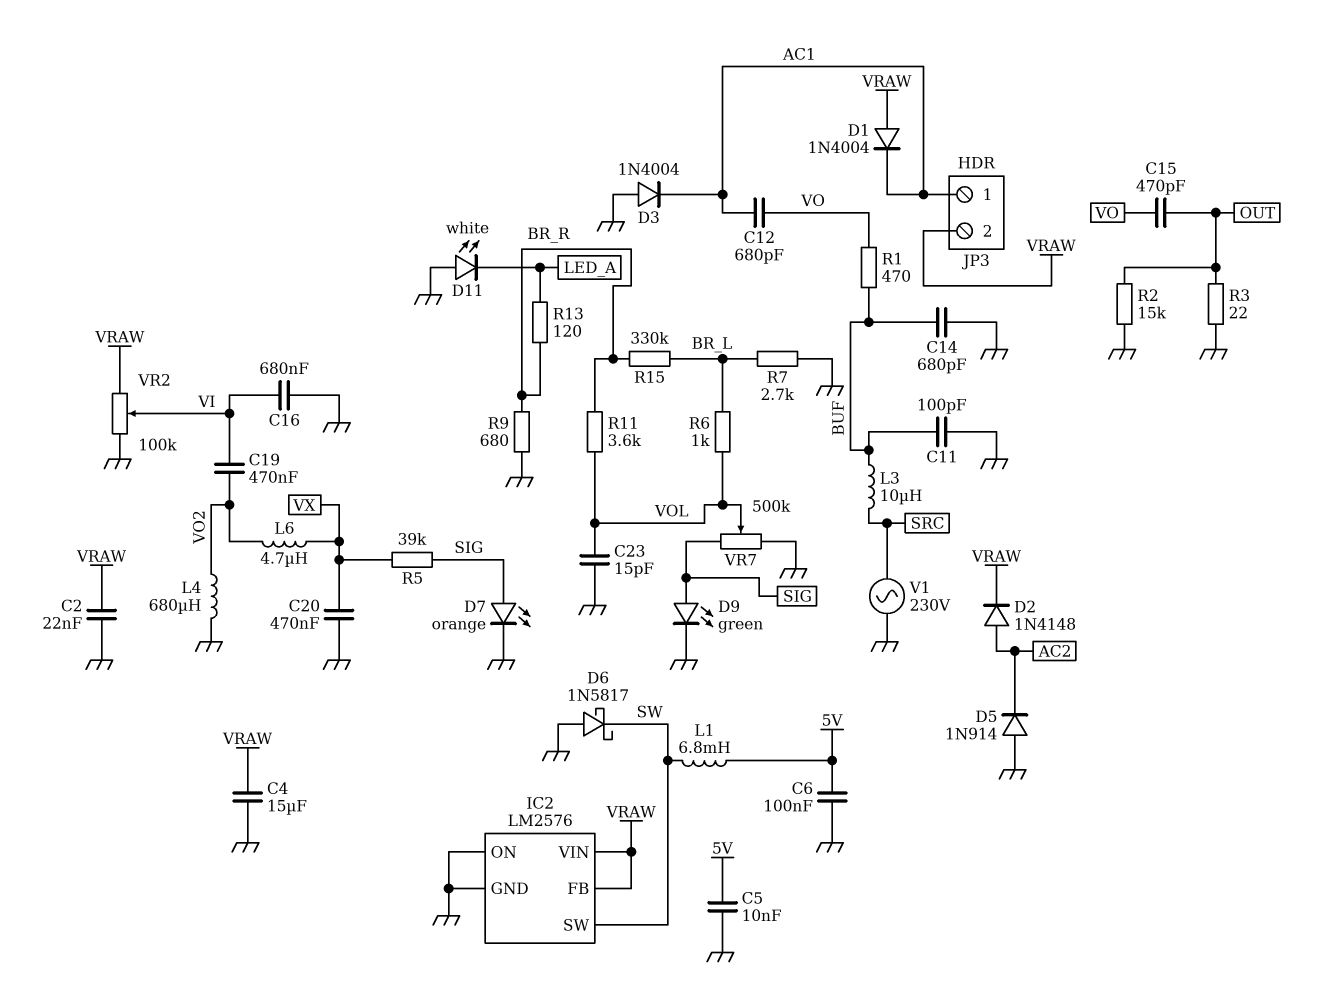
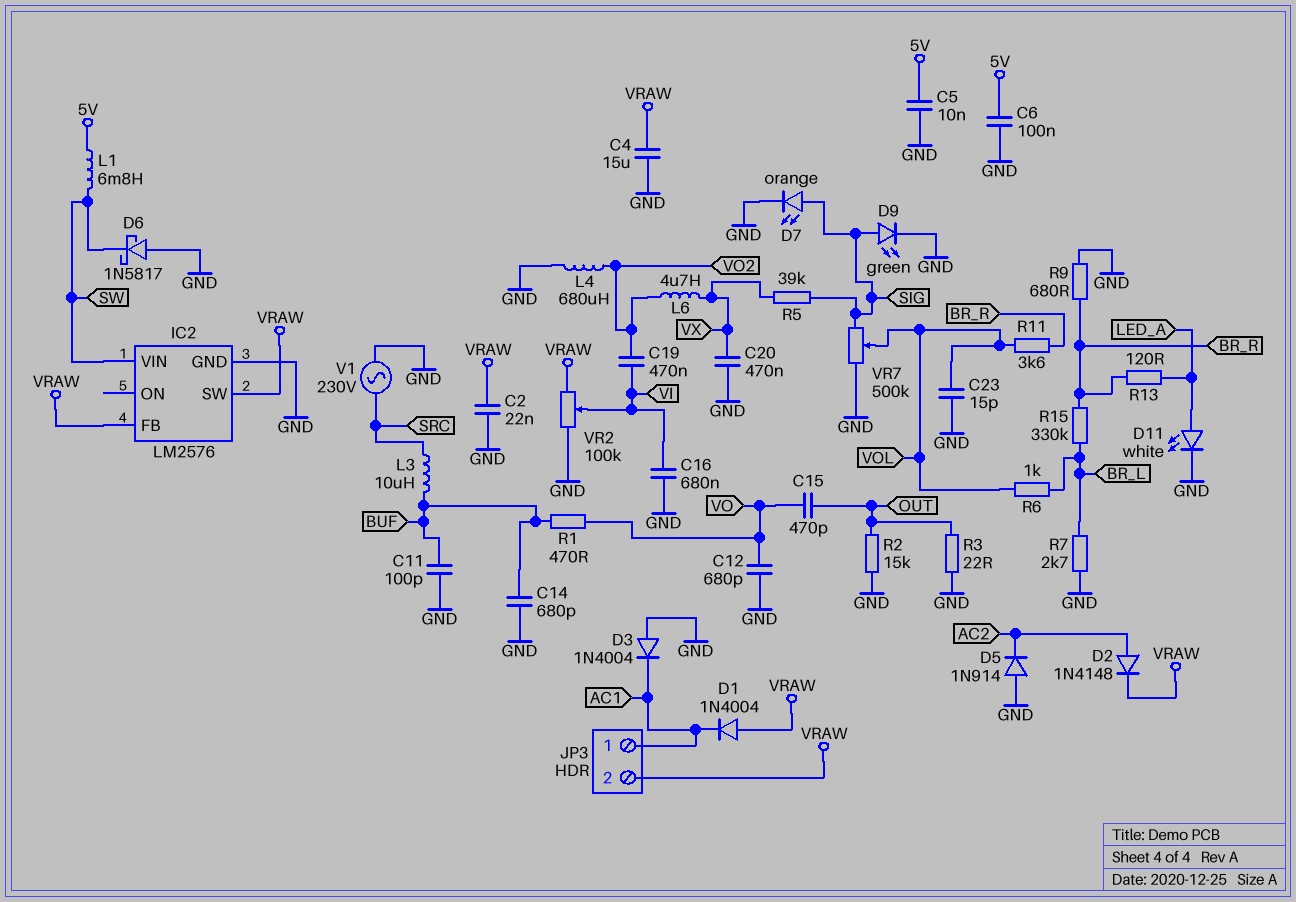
C12: 680pF (AC1, VO) -> 680pF (GND, VO)
D11: LED white (A GND, K LED_A) -> LED white (A LED_A, K GND)
IC2 pin ON: GND -> none
IC2 pin SW: SW -> VRAW
IC2 pin VIN: VRAW -> SW

